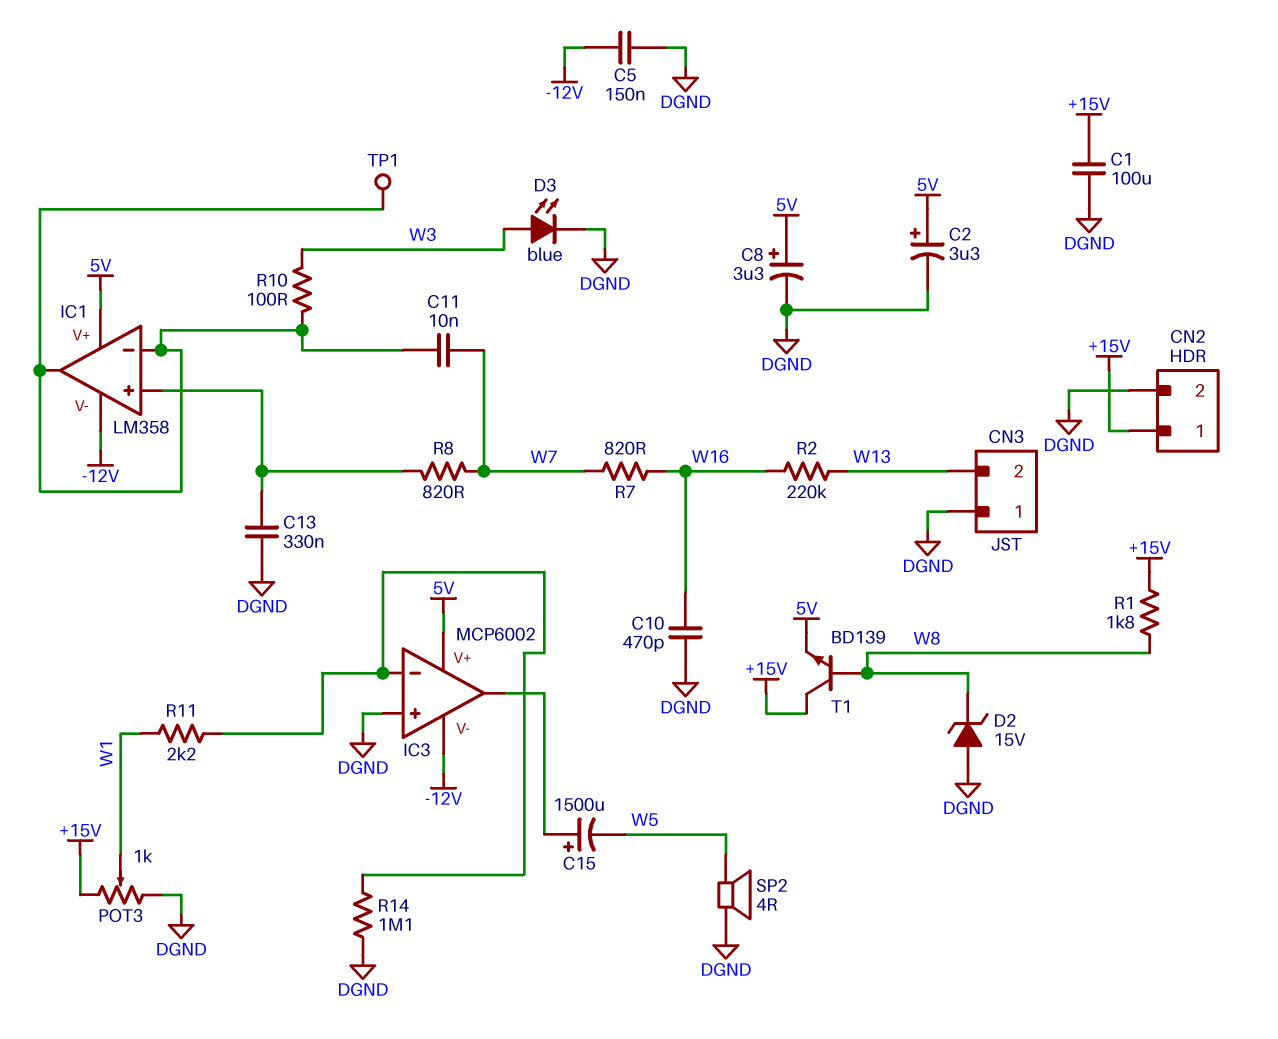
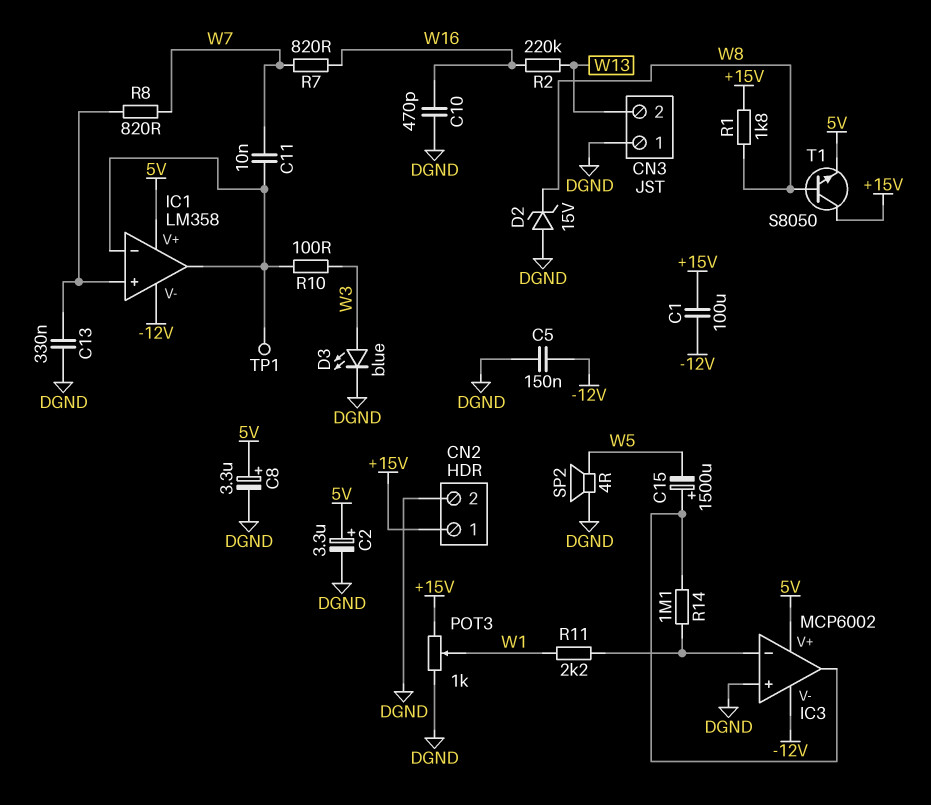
C1: 100uF (+15V, DGND) -> 100uF (+15V, -12V)
R14: 1.1M (DGND, IC3/in-) -> 1.1M (IC3/in-, IC3/out)
T1: NPN BD139 (B W8, C +15V, E 5V) -> NPN S8050 (B W8, C +15V, E 5V)

